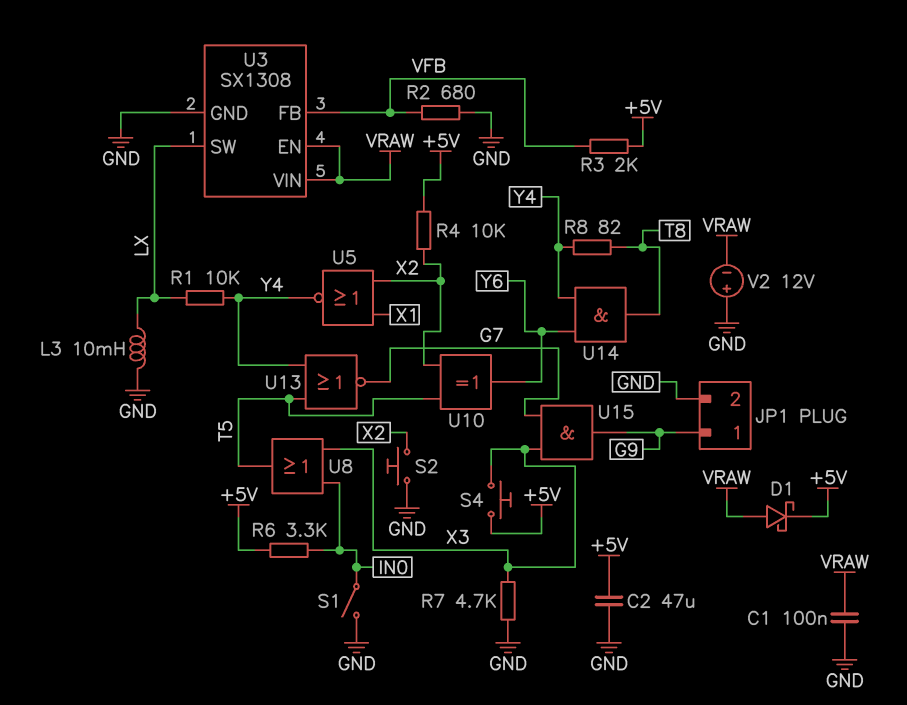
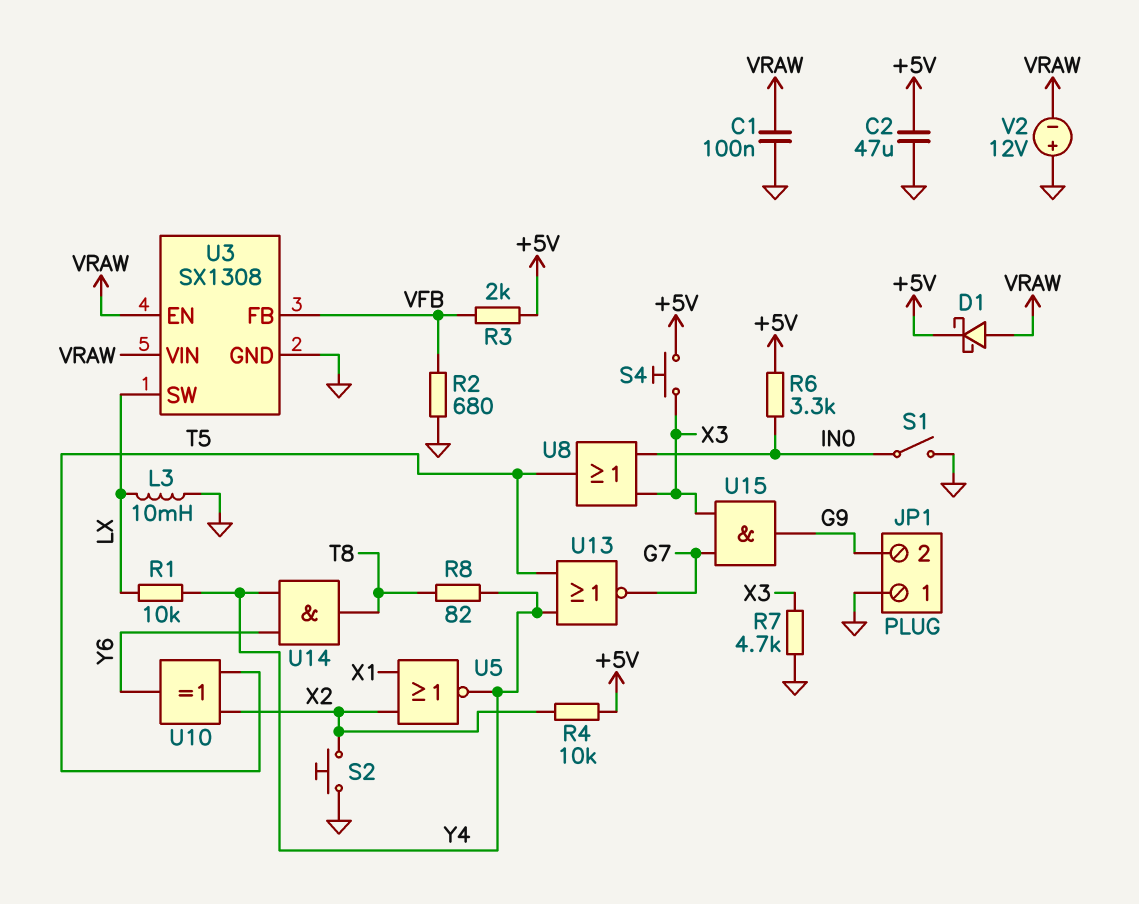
JP1 pin 1: G9 -> GND
JP1 pin 2: GND -> G9

